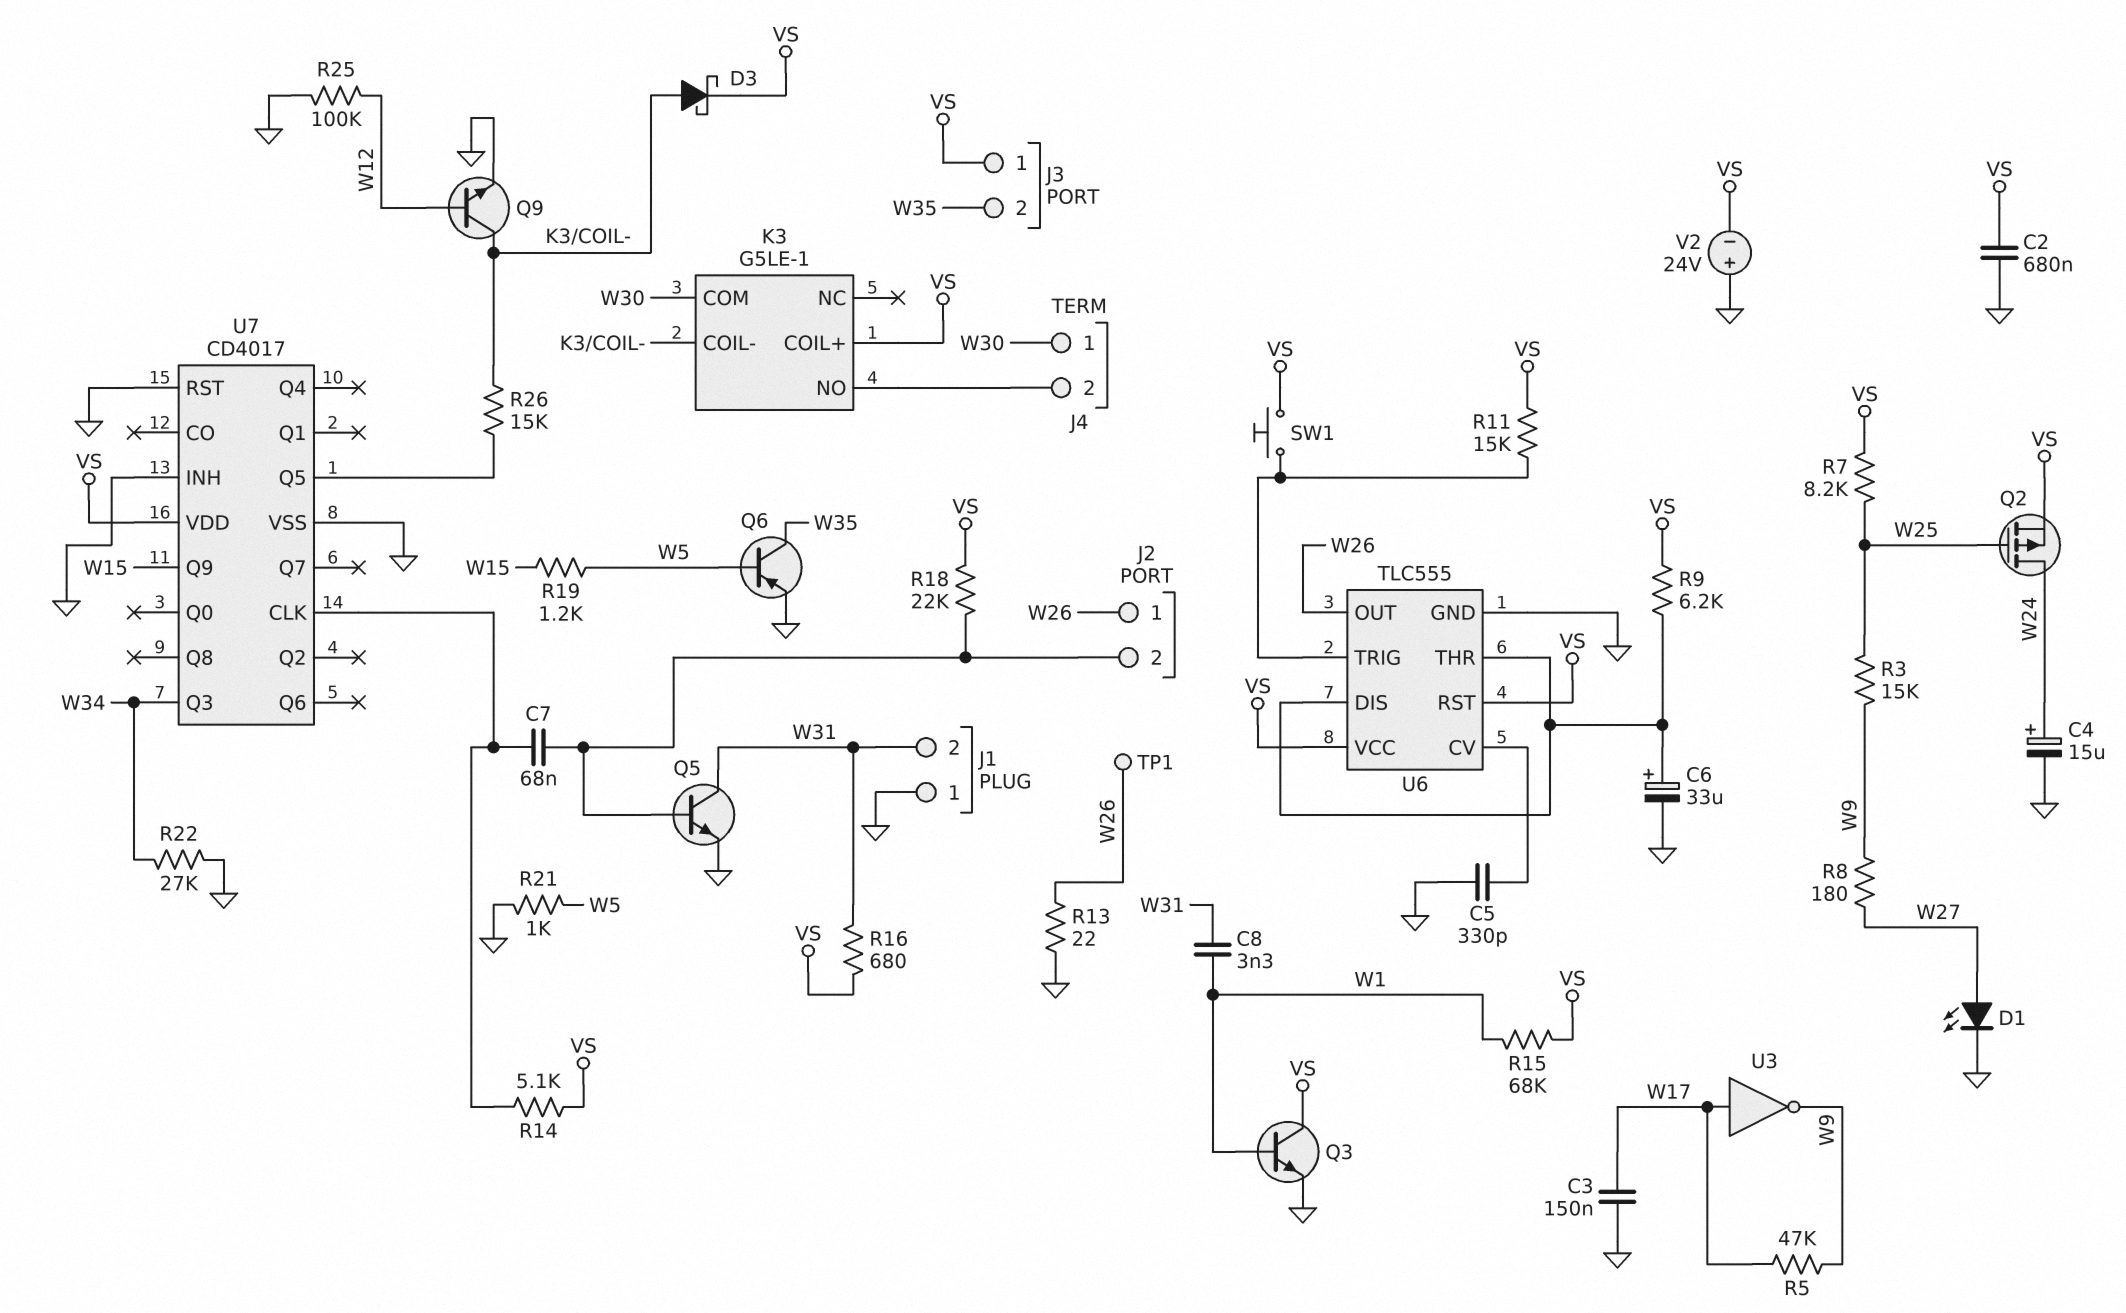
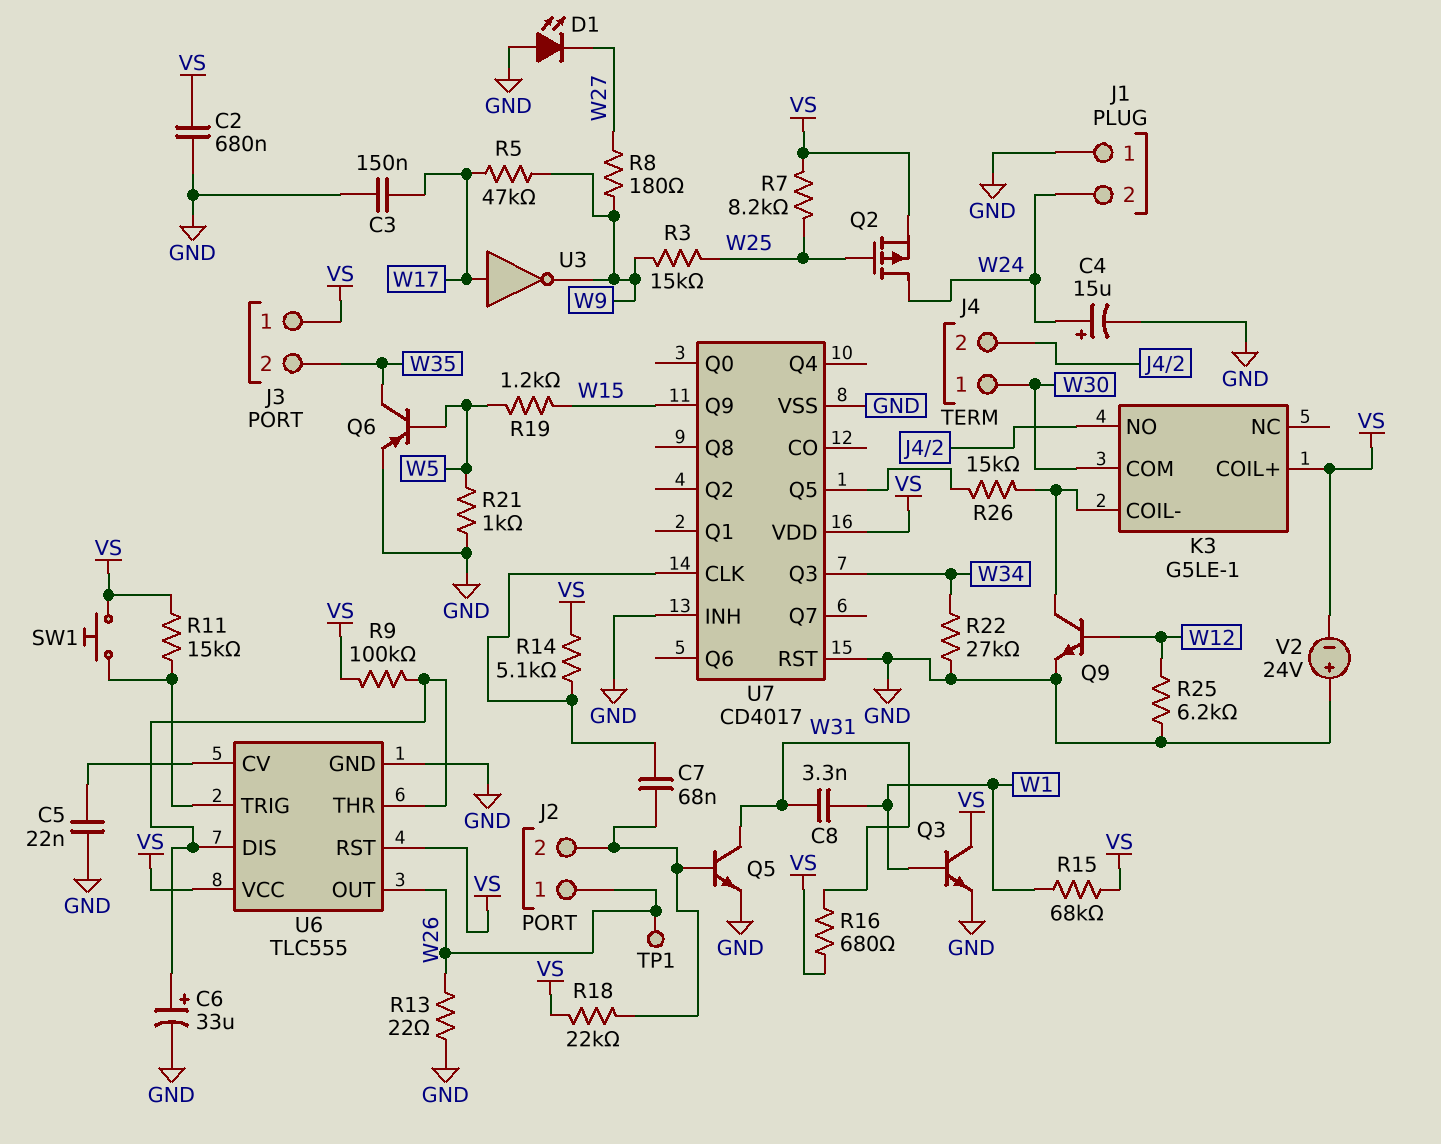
C5: 330pF (GND, U6/CV) -> 22nF (GND, U6/CV)
D1: LED (A W27, K GND) -> LED (A GND, K W27)
D3: schottky (A K3/COIL-, K VS) -> none
J1 pin 2: W31 -> W24
R9: 6.2k (U6/DIS, VS) -> 100k (U6/DIS, VS)
R25: 100k (GND, W12) -> 6.2k (GND, W12)

